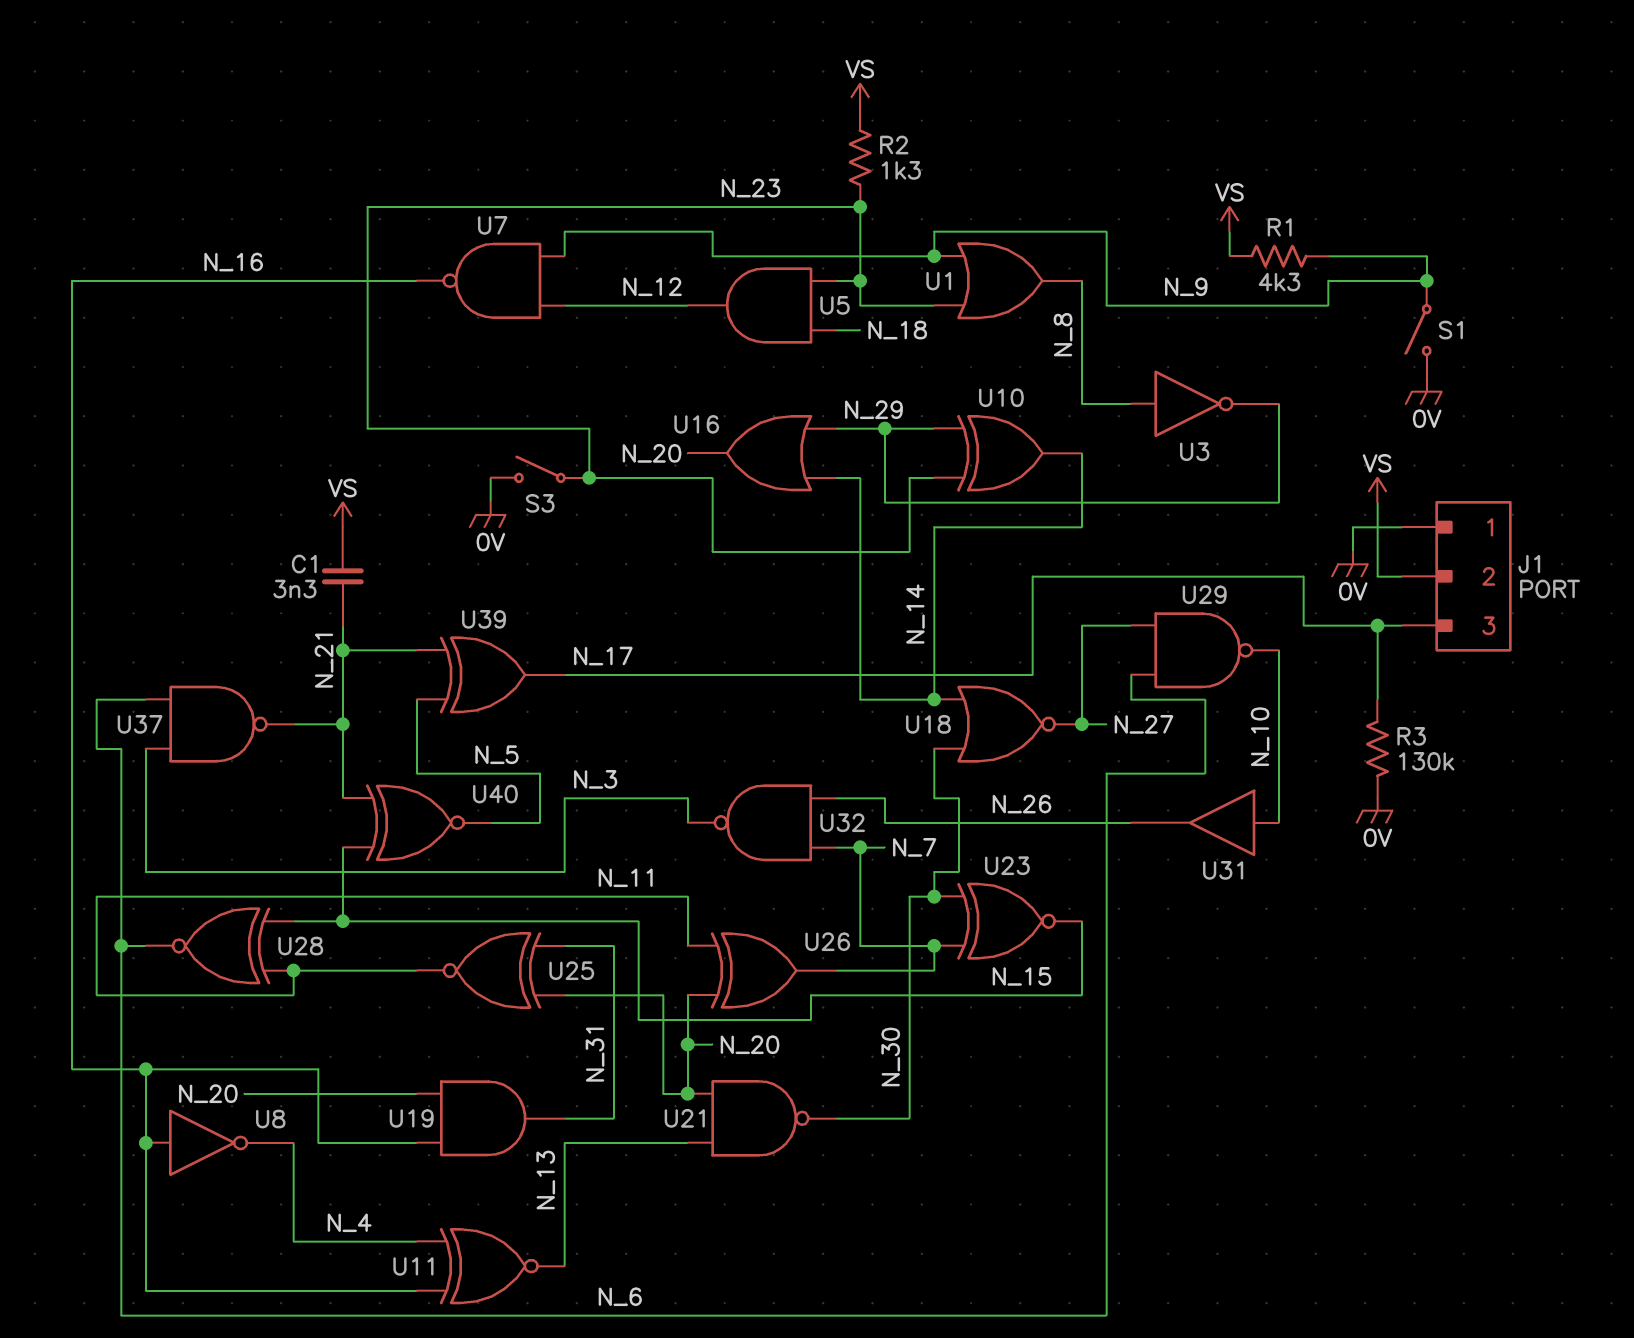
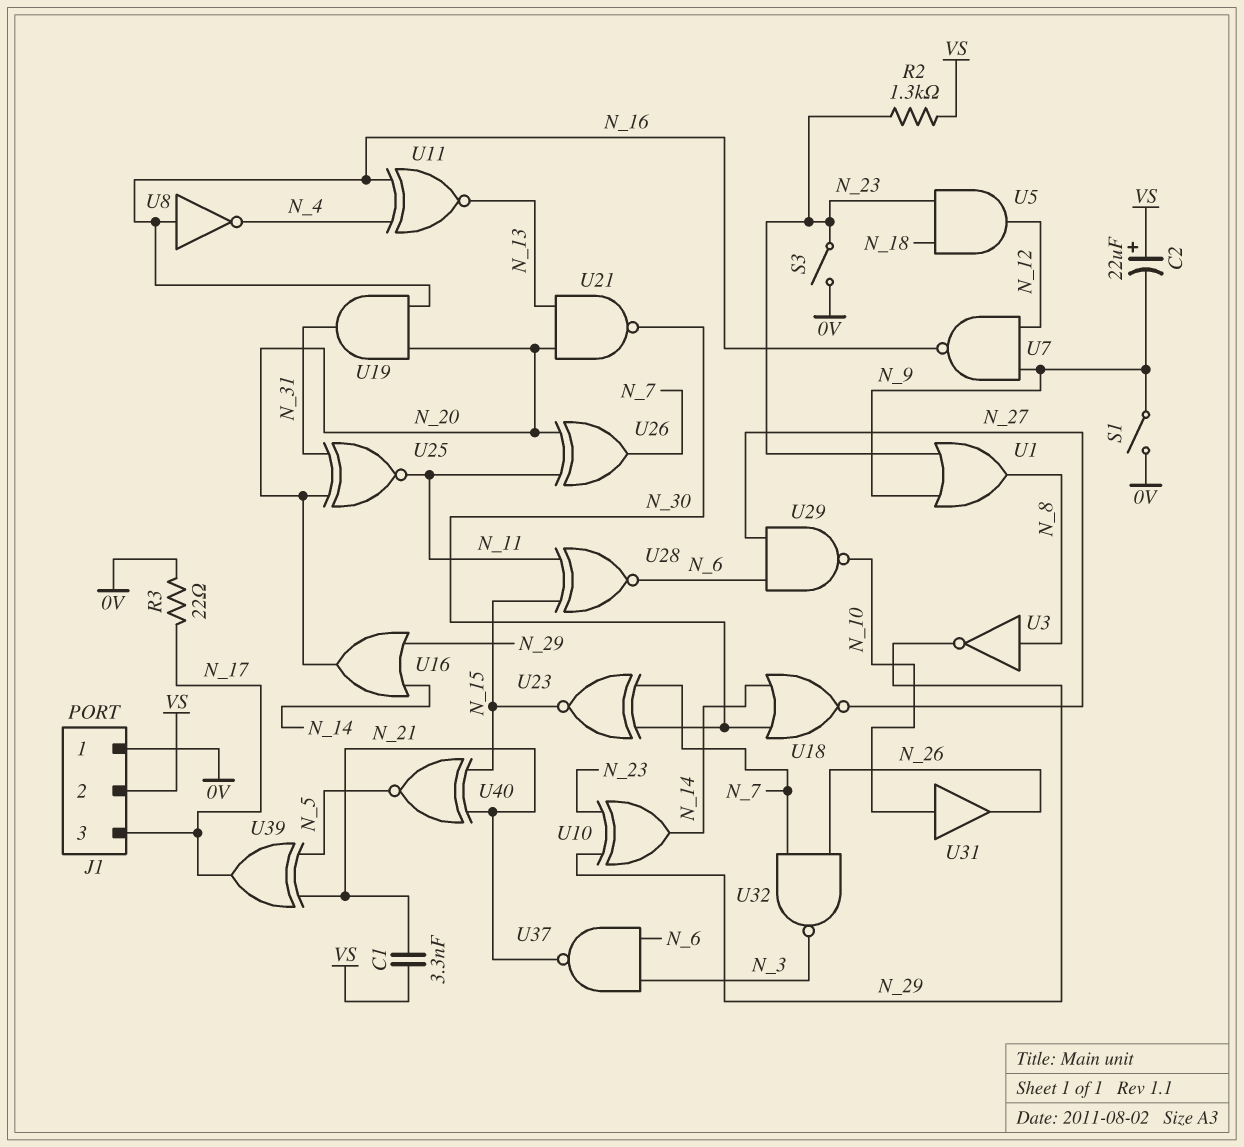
C2: none -> 22uF (plus VS, minus N_9)
R1: 4.3k (N_9, VS) -> none
R3: 130k (0V, N_17) -> 22 (0V, N_17)

